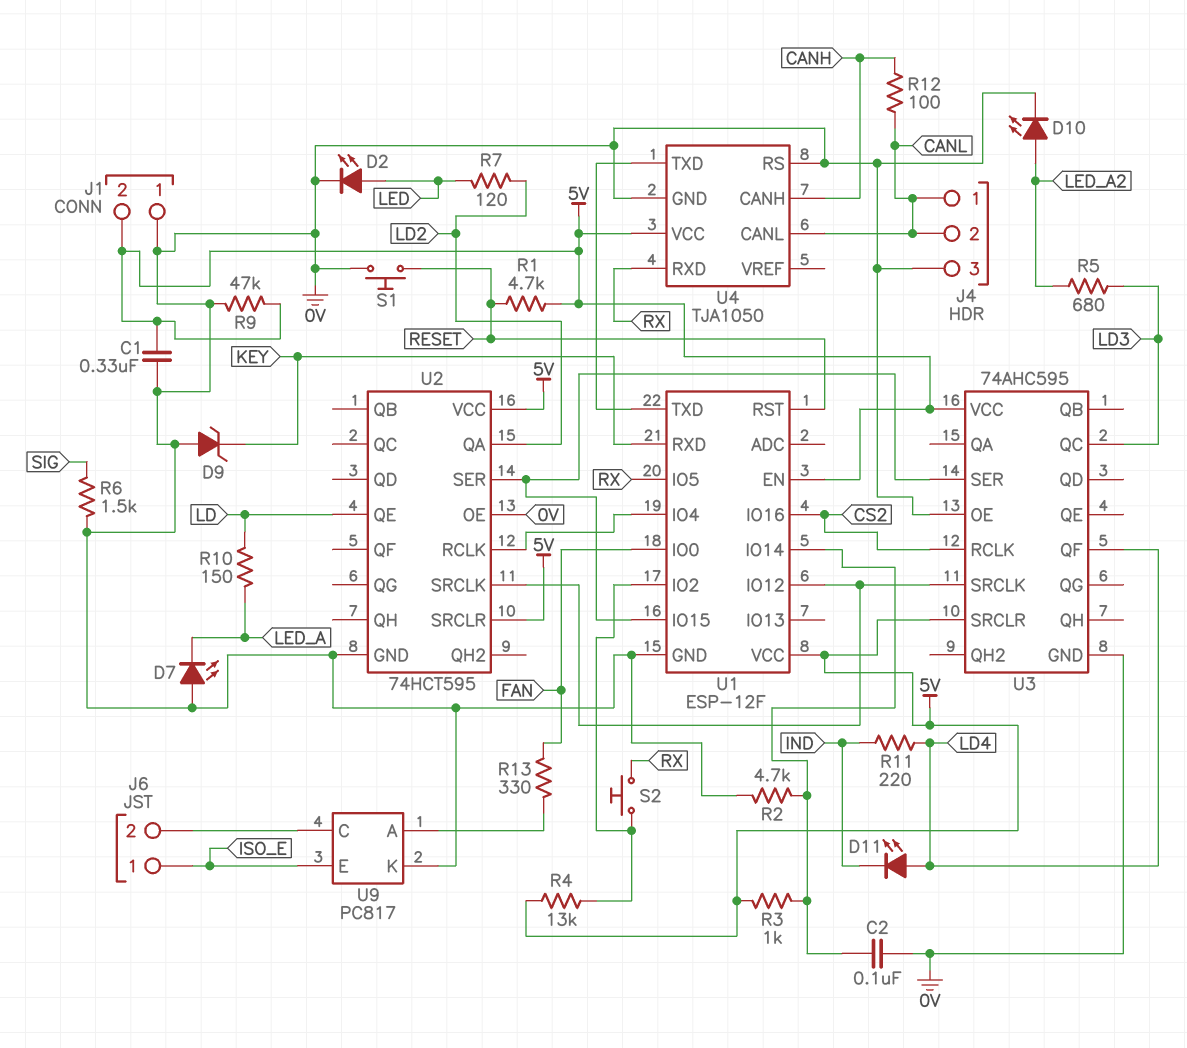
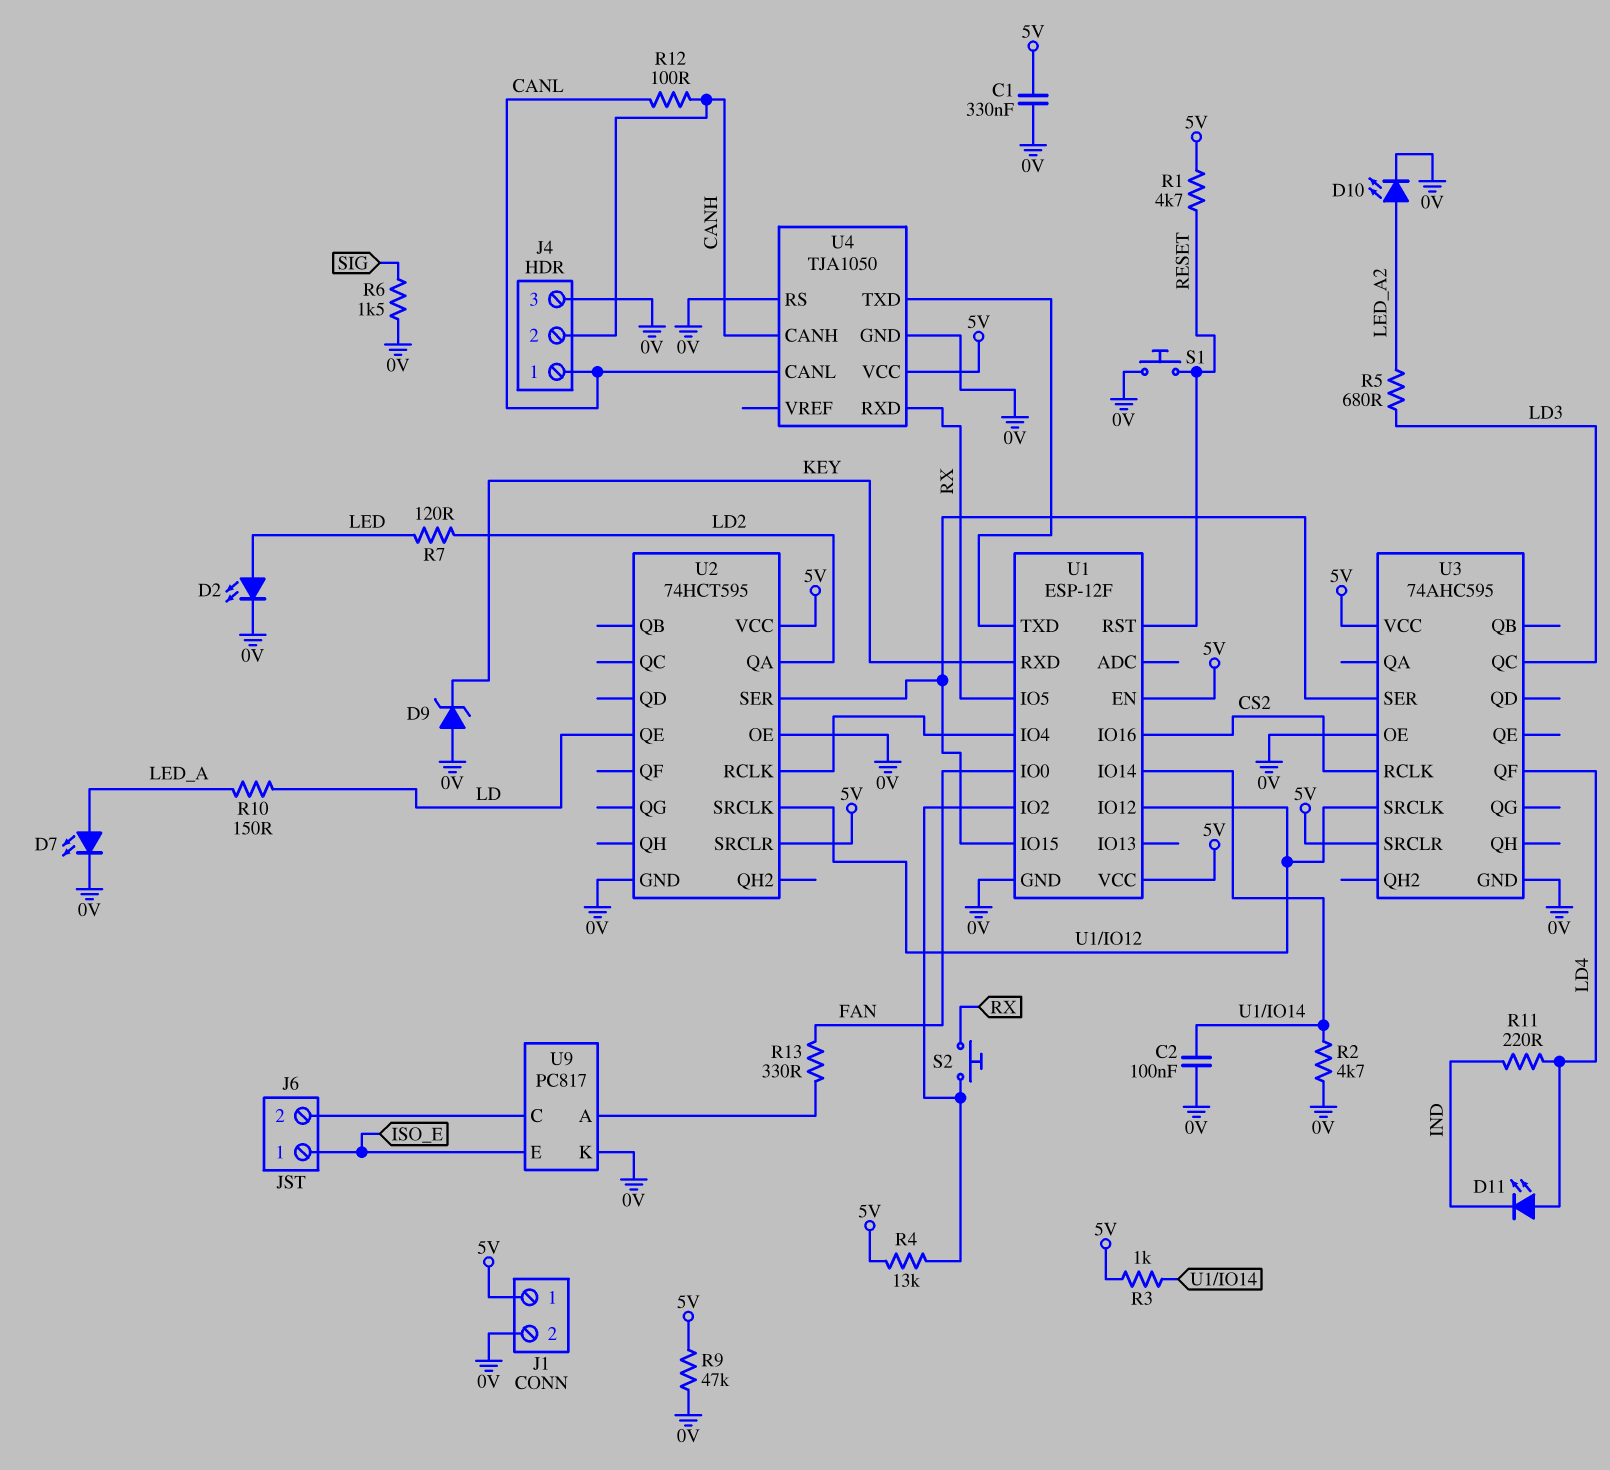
D7: LED (A 0V, K LED_A) -> LED (A LED_A, K 0V)
J1 pin 1: 0V -> 5V
J1 pin 2: 5V -> 0V
J4 pin 2: CANL -> CANH

